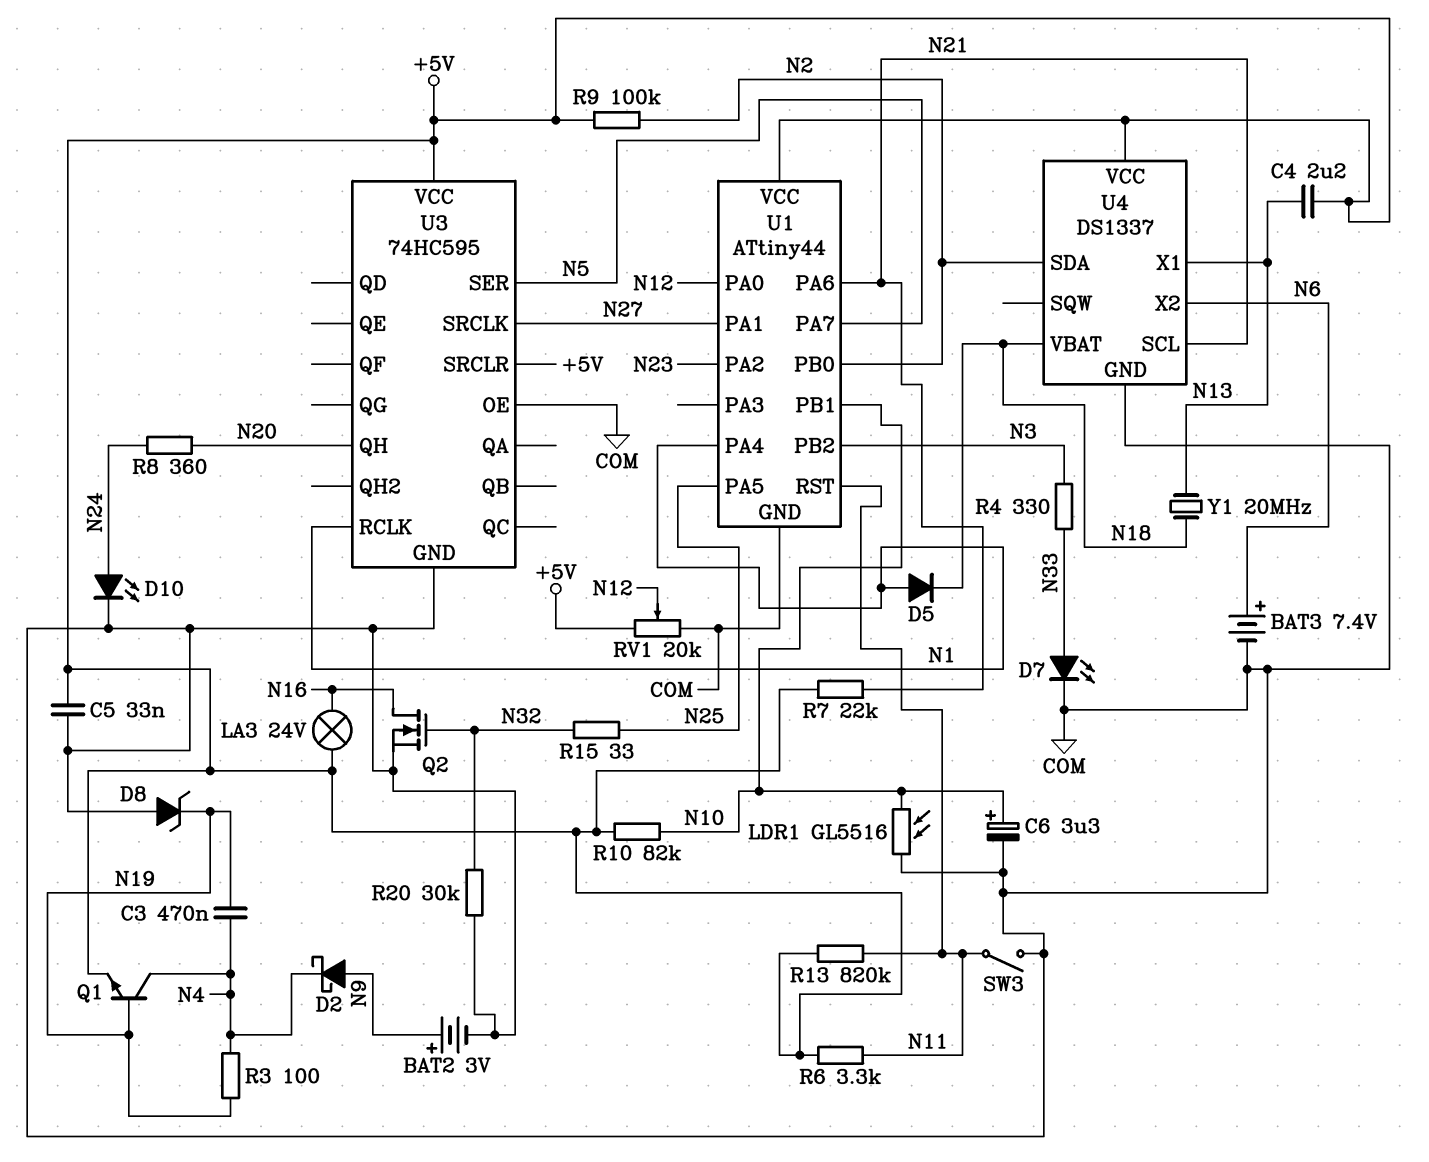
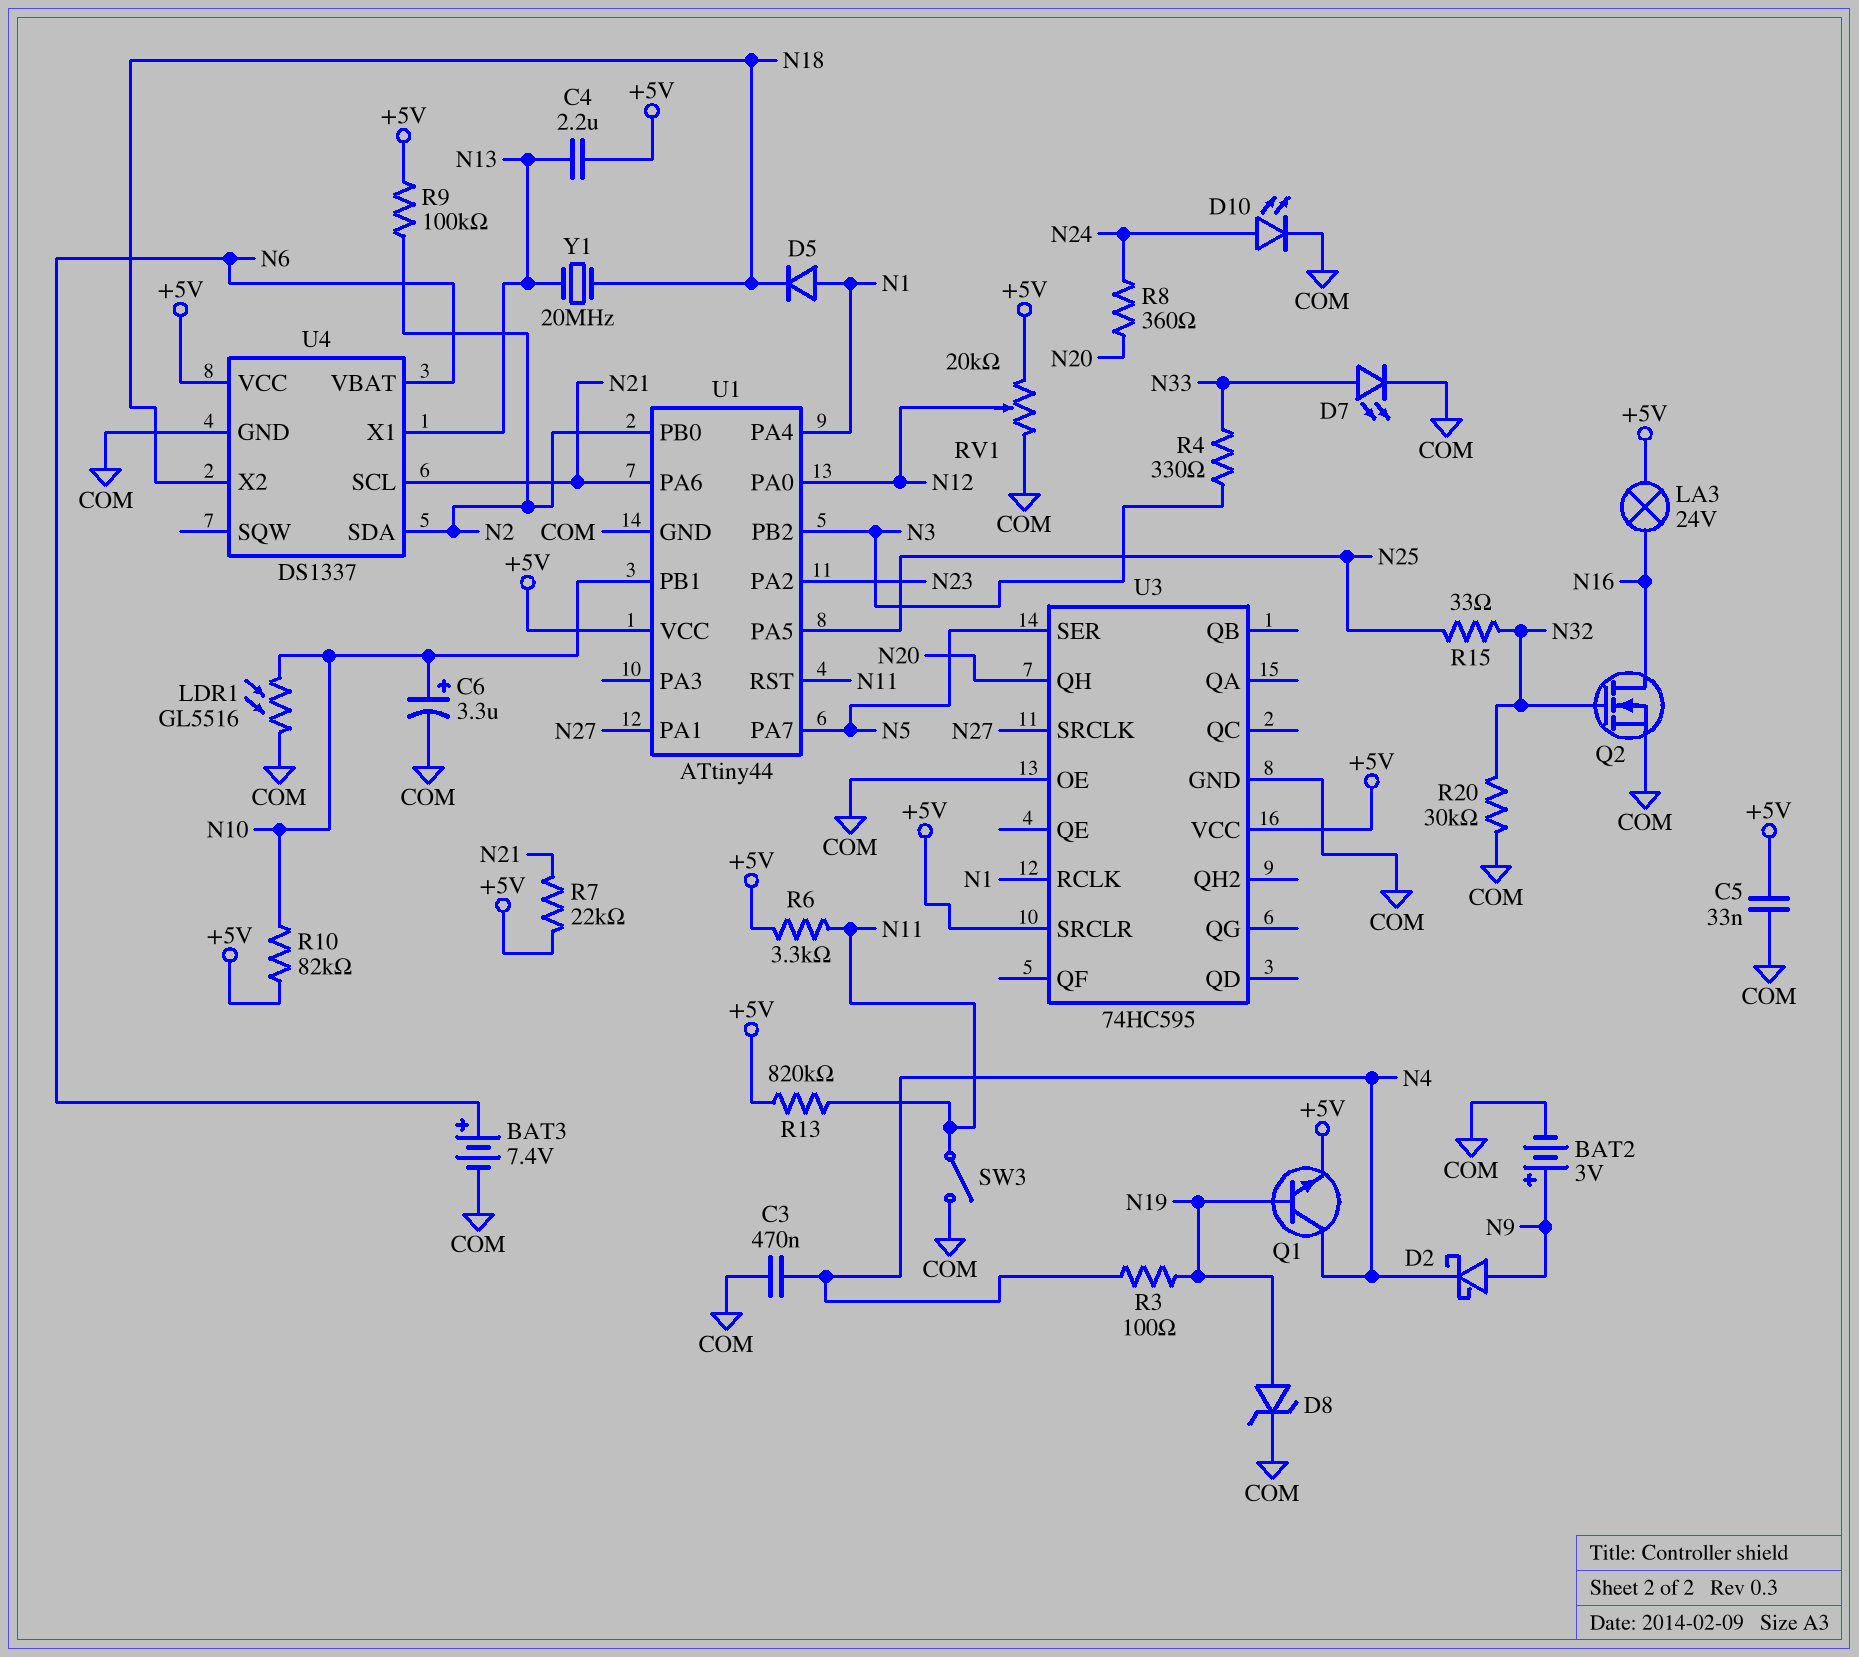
C3: 470nF (N4, N19) -> 470nF (COM, N4)
D8: zener (A COM, K N19) -> zener (A N19, K COM)
U4 pin VBAT: N18 -> N6
U4 pin X2: N6 -> N18

